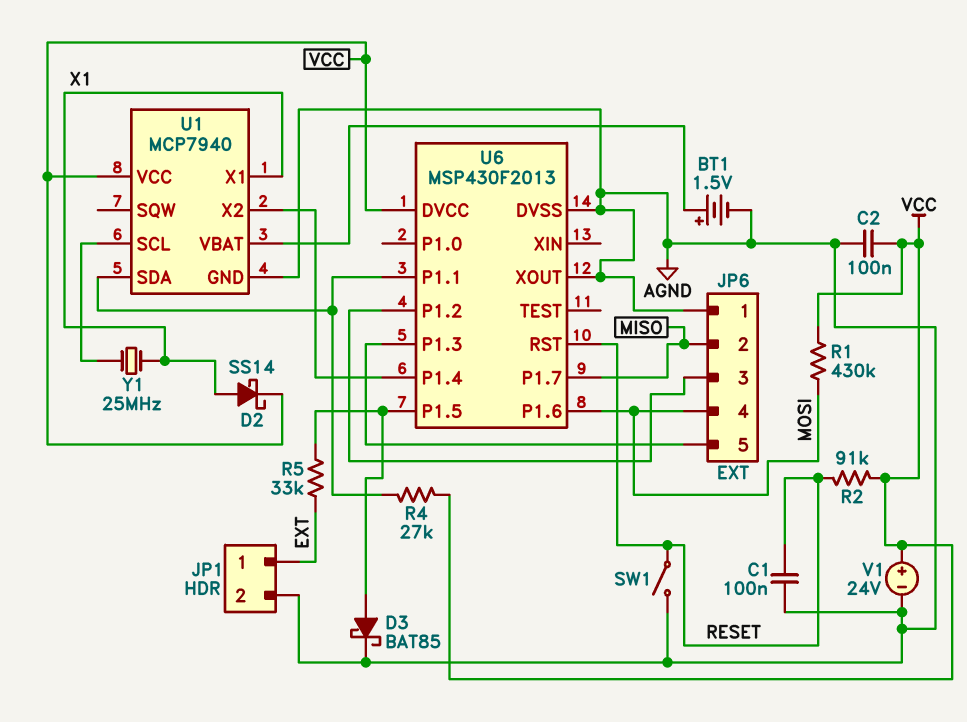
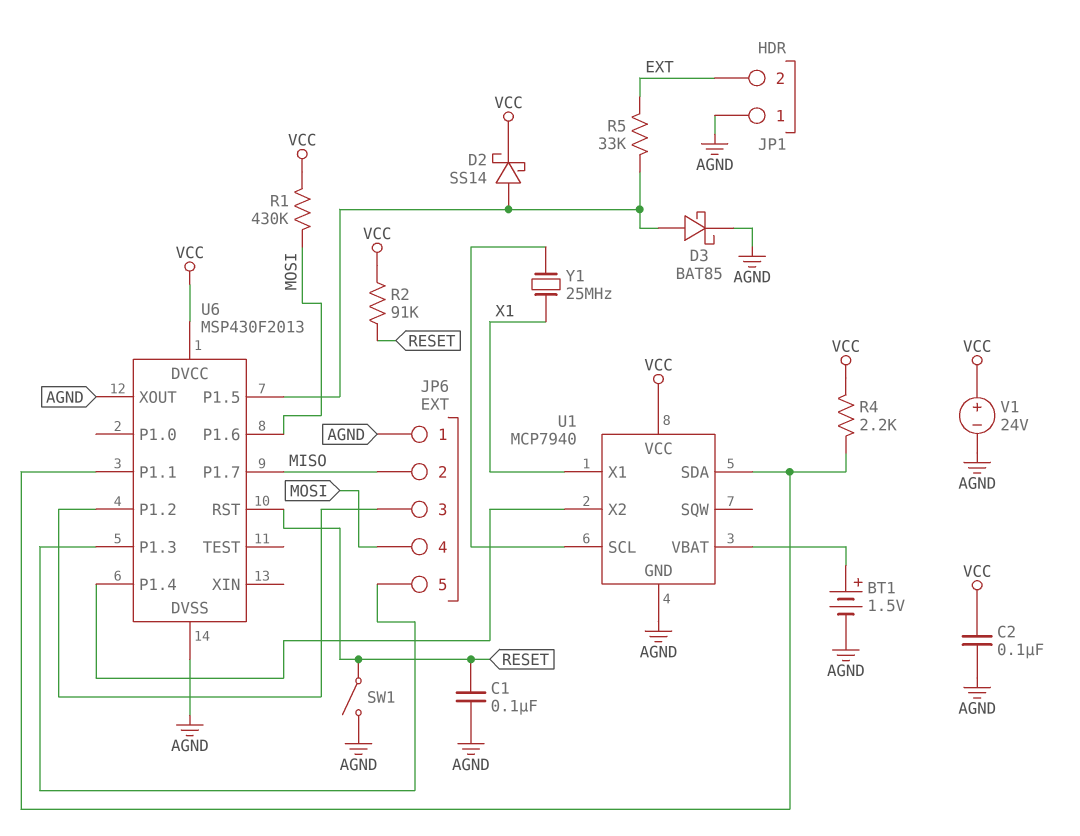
D2: schottky SS14 (A X1, K VCC) -> schottky SS14 (A U6/P1.5, K VCC)
JP1 pin 1: EXT -> AGND
JP1 pin 2: AGND -> EXT
R4: 27k (U1/SDA, VCC) -> 2.2k (U1/SDA, VCC)

